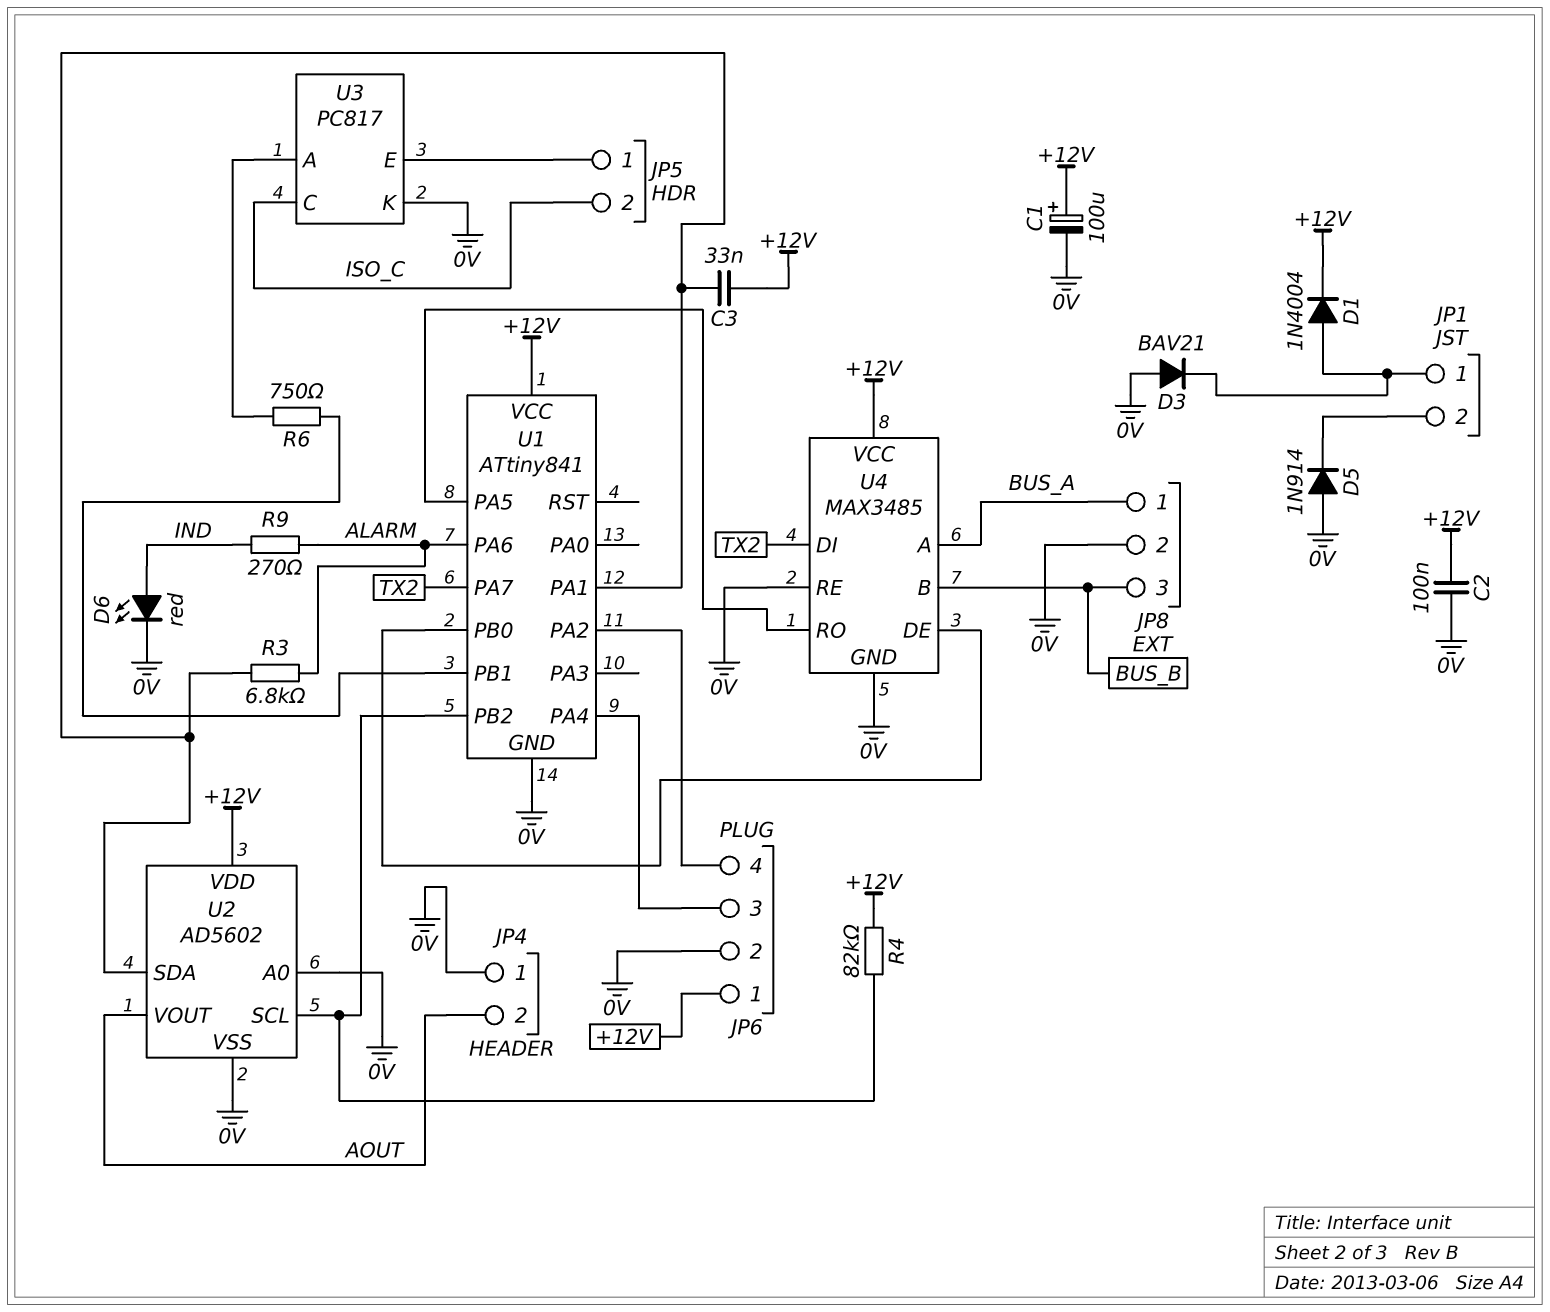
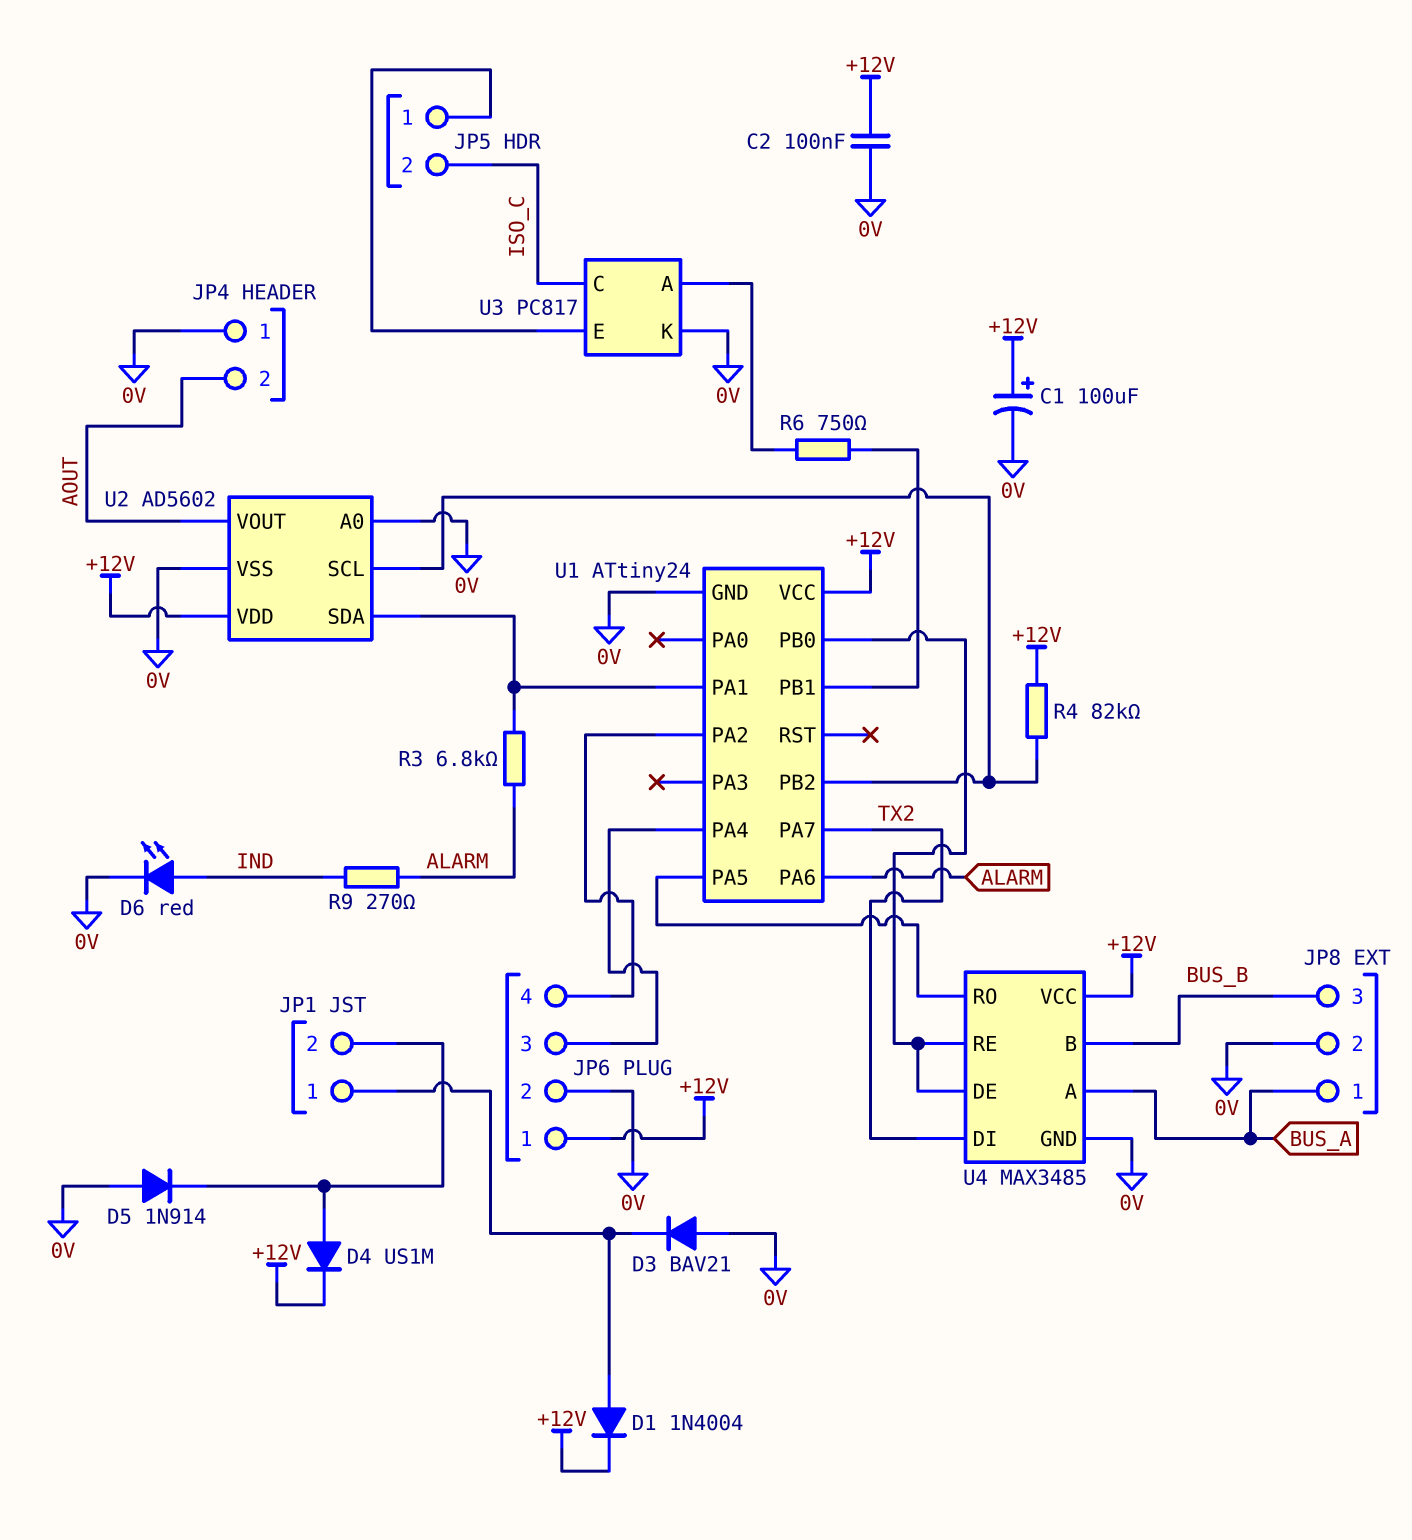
C3: 33nF (+12V, U1/PA1) -> none
D4: none -> diode US1M (A JP1/2, K +12V)
U1: ATtiny841 -> ATtiny24
U4 pin RE: 0V -> U1/PB0

